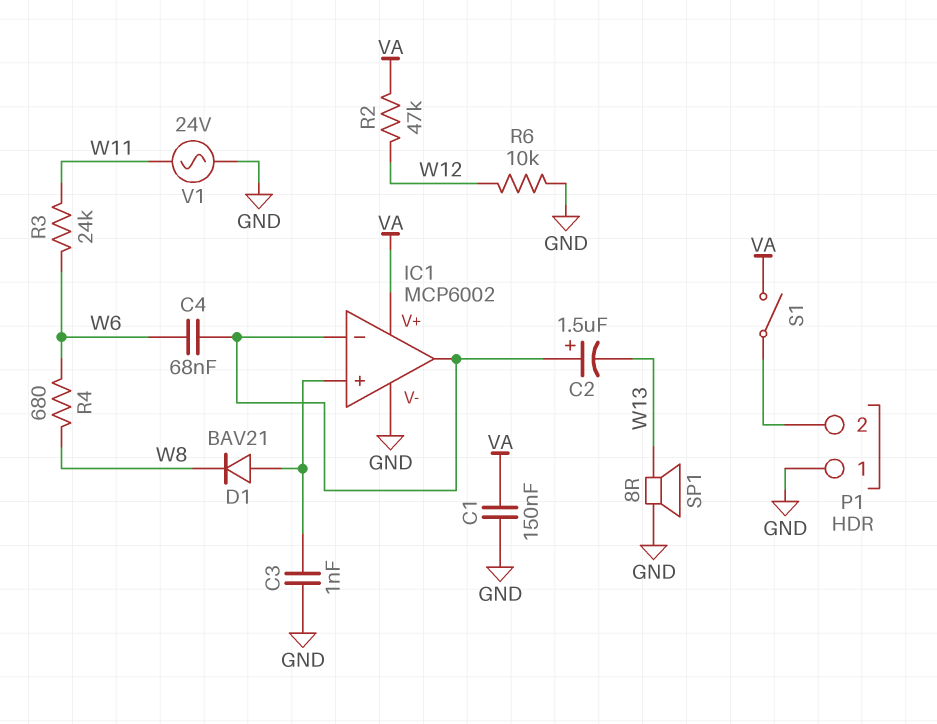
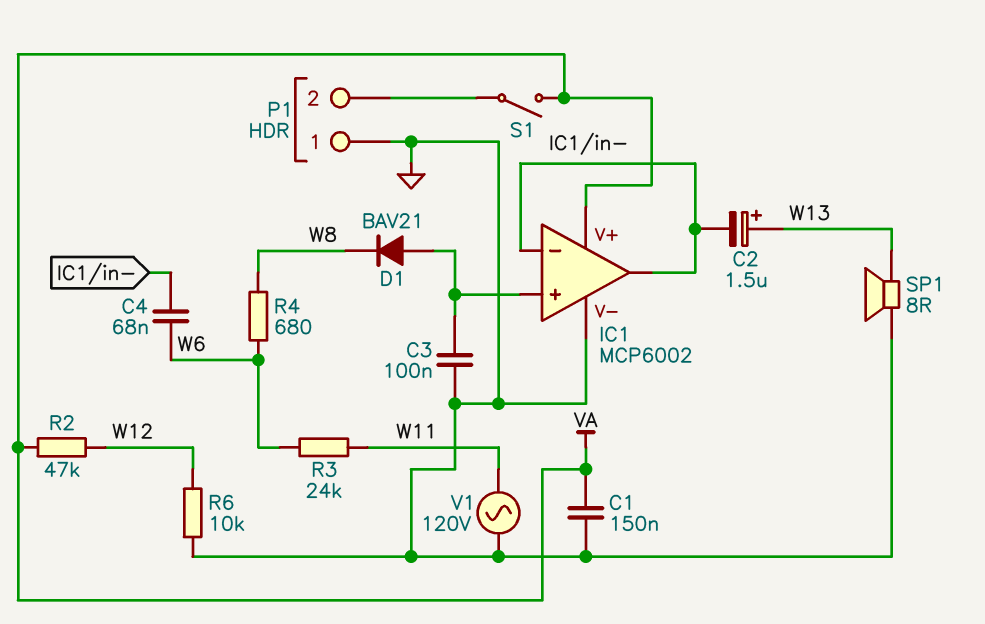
C2: 1.5uF (plus IC1/in-, minus W13) -> 1.5uF (plus W13, minus IC1/in-)
C3: 1nF (GND, IC1/in+) -> 100nF (GND, IC1/in+)
V1: AC 24V (GND, W11) -> AC 120V (GND, W11)

